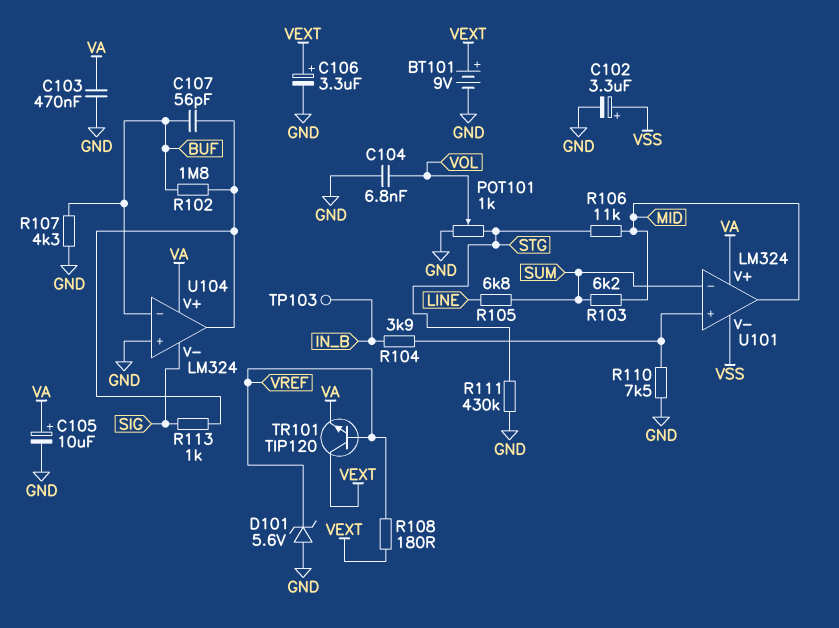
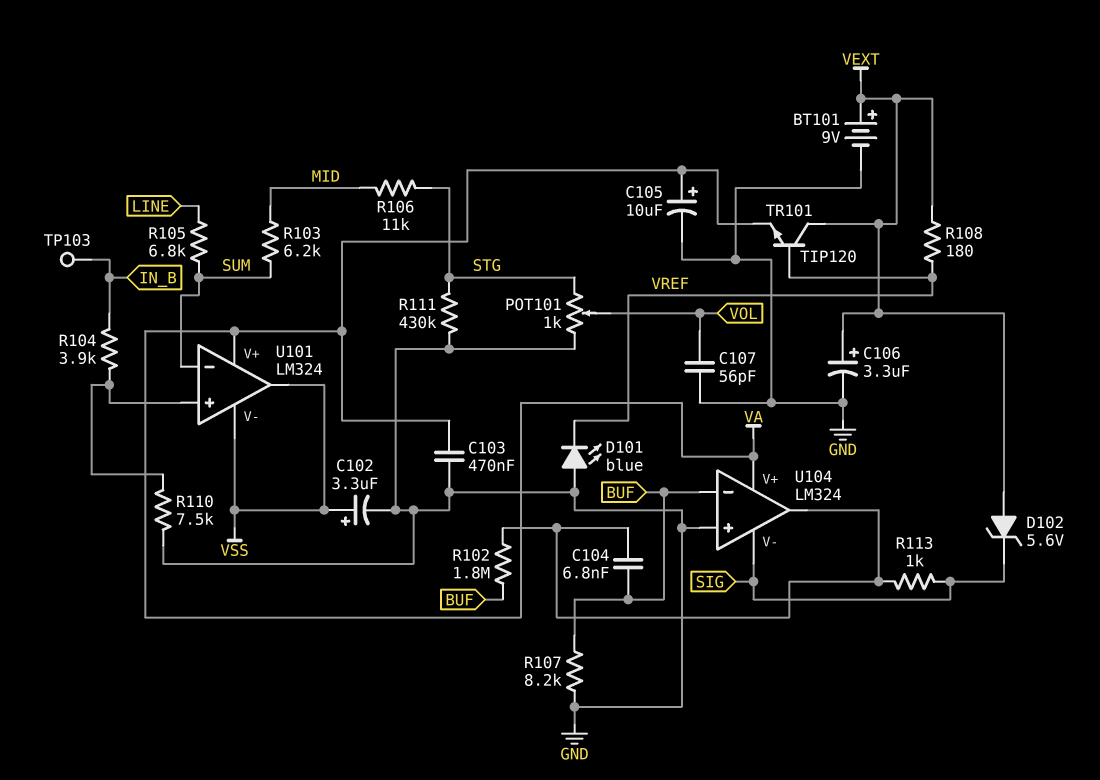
C104: 6.8nF (GND, VOL) -> 6.8nF (BUF, U104/out)
C107: 56pF (BUF, U104/out) -> 56pF (GND, VOL)
D101: zener 5.6V (A GND, K VREF) -> LED blue (A GND, K VREF)
D102: none -> zener 5.6V (A VEXT, K SIG)
R107: 4.3k (BUF, GND) -> 8.2k (BUF, GND)
U101 pin out: MID -> VSS

